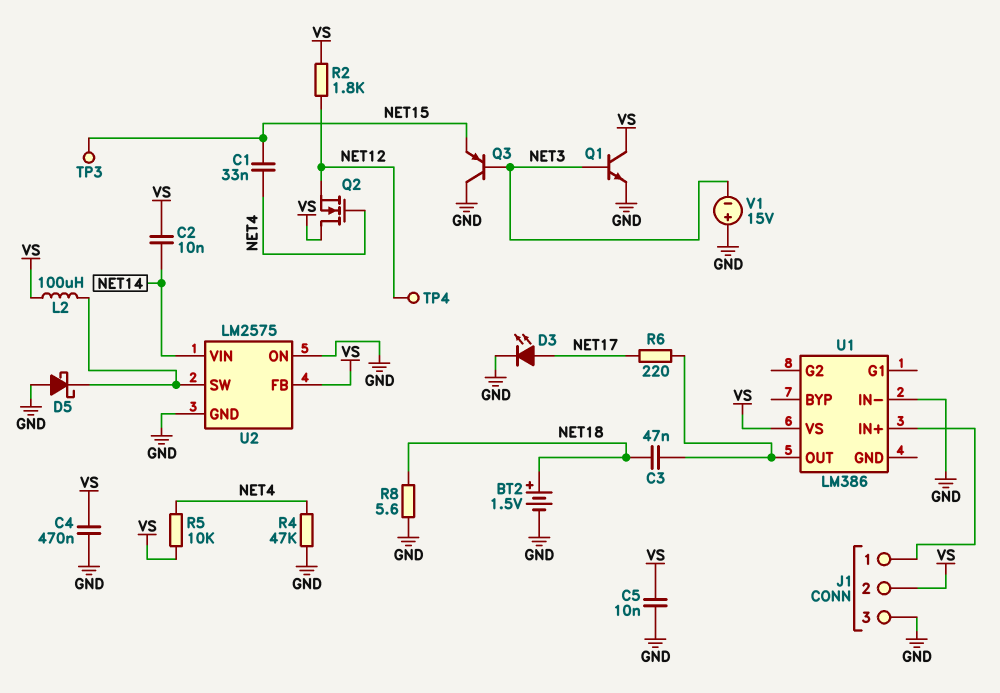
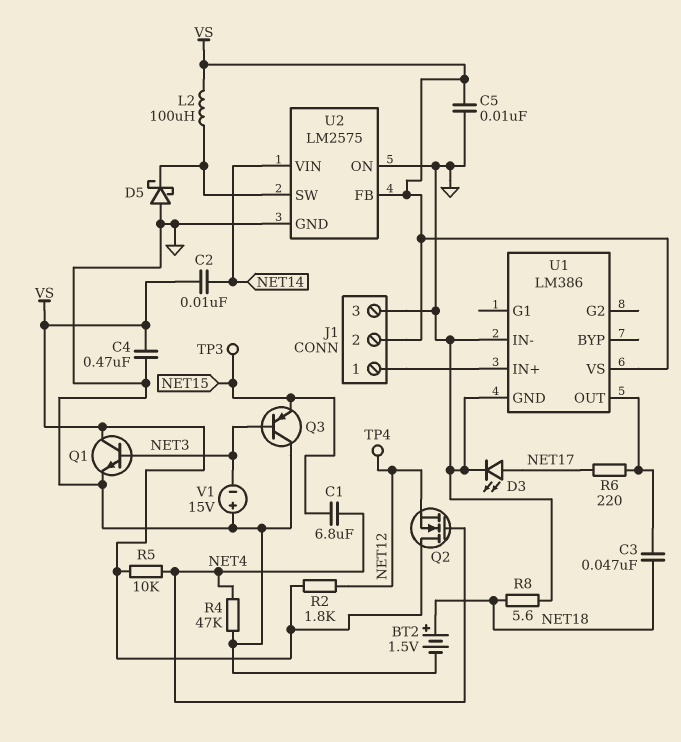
C1: 33nF (NET4, NET15) -> 6.8uF (NET4, NET15)
U1 pin GND: none -> GND

